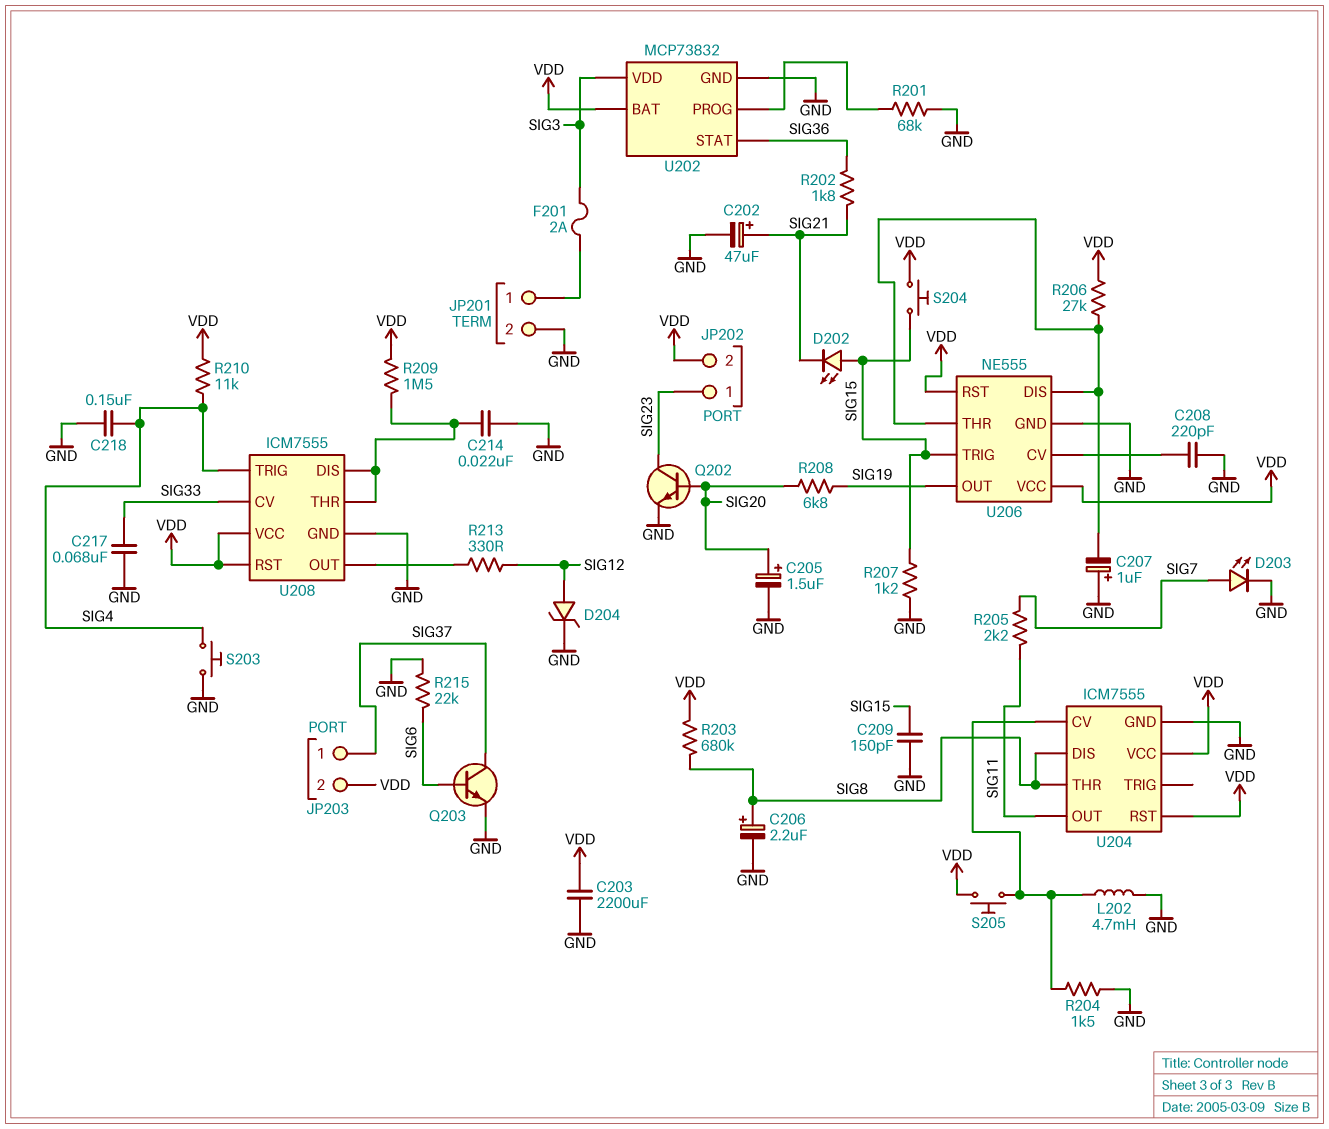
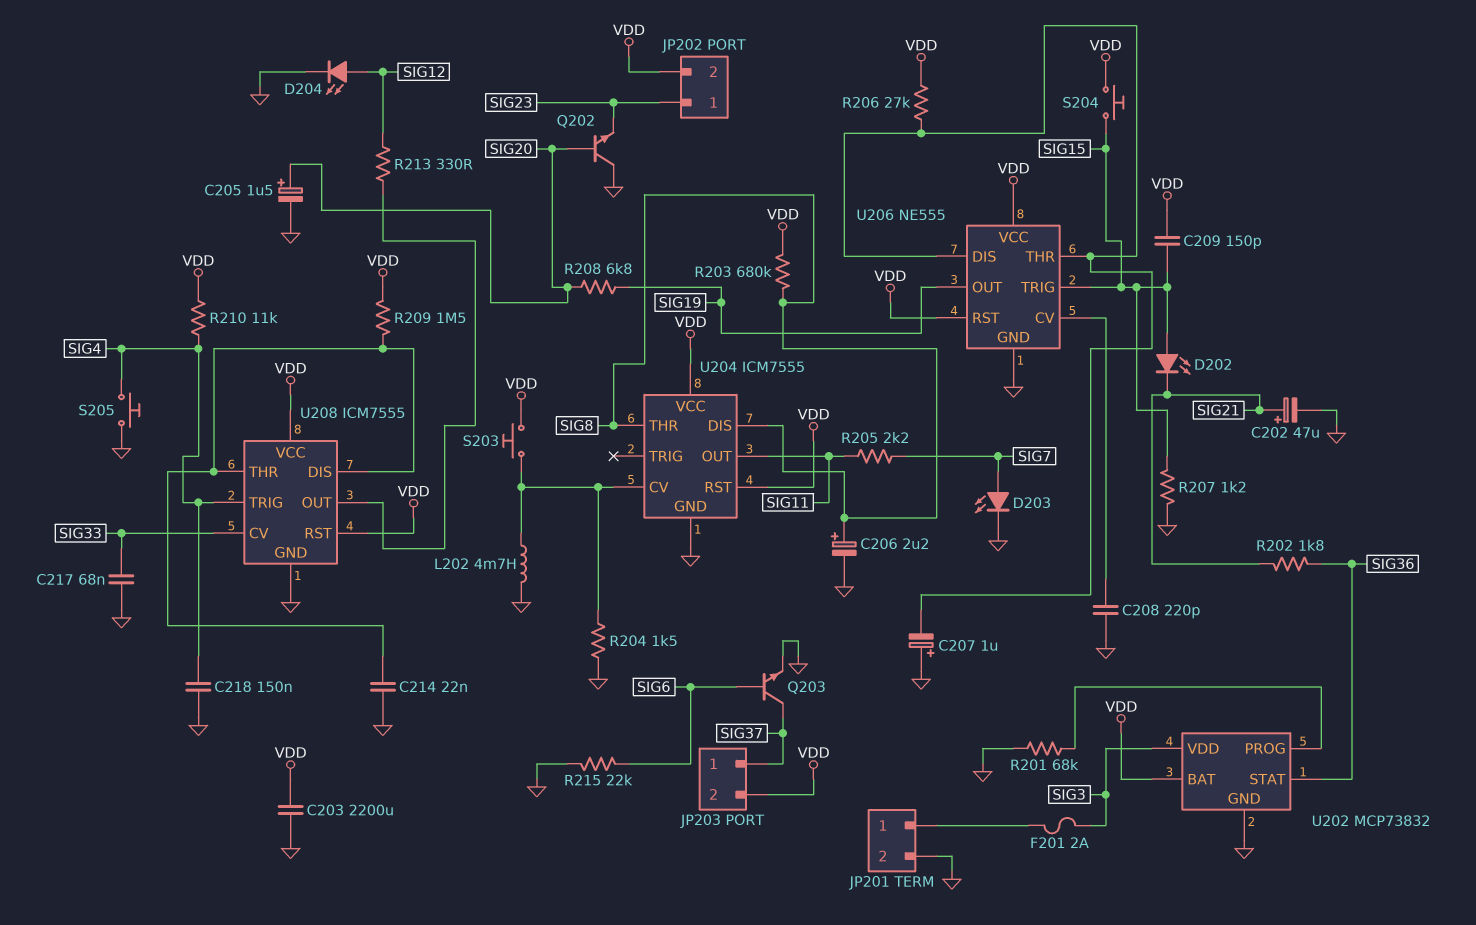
C209: 150pF (GND, SIG15) -> 150pF (SIG15, VDD)
D204: zener (A SIG12, K GND) -> LED (A SIG12, K GND)
Q202: NPN (B SIG20, C SIG23, E GND) -> NPN (B SIG20, C GND, E SIG23)
S203: button (GND, SIG4) -> button (U204/CV, VDD)
S205: button (U204/CV, VDD) -> button (GND, SIG4)

